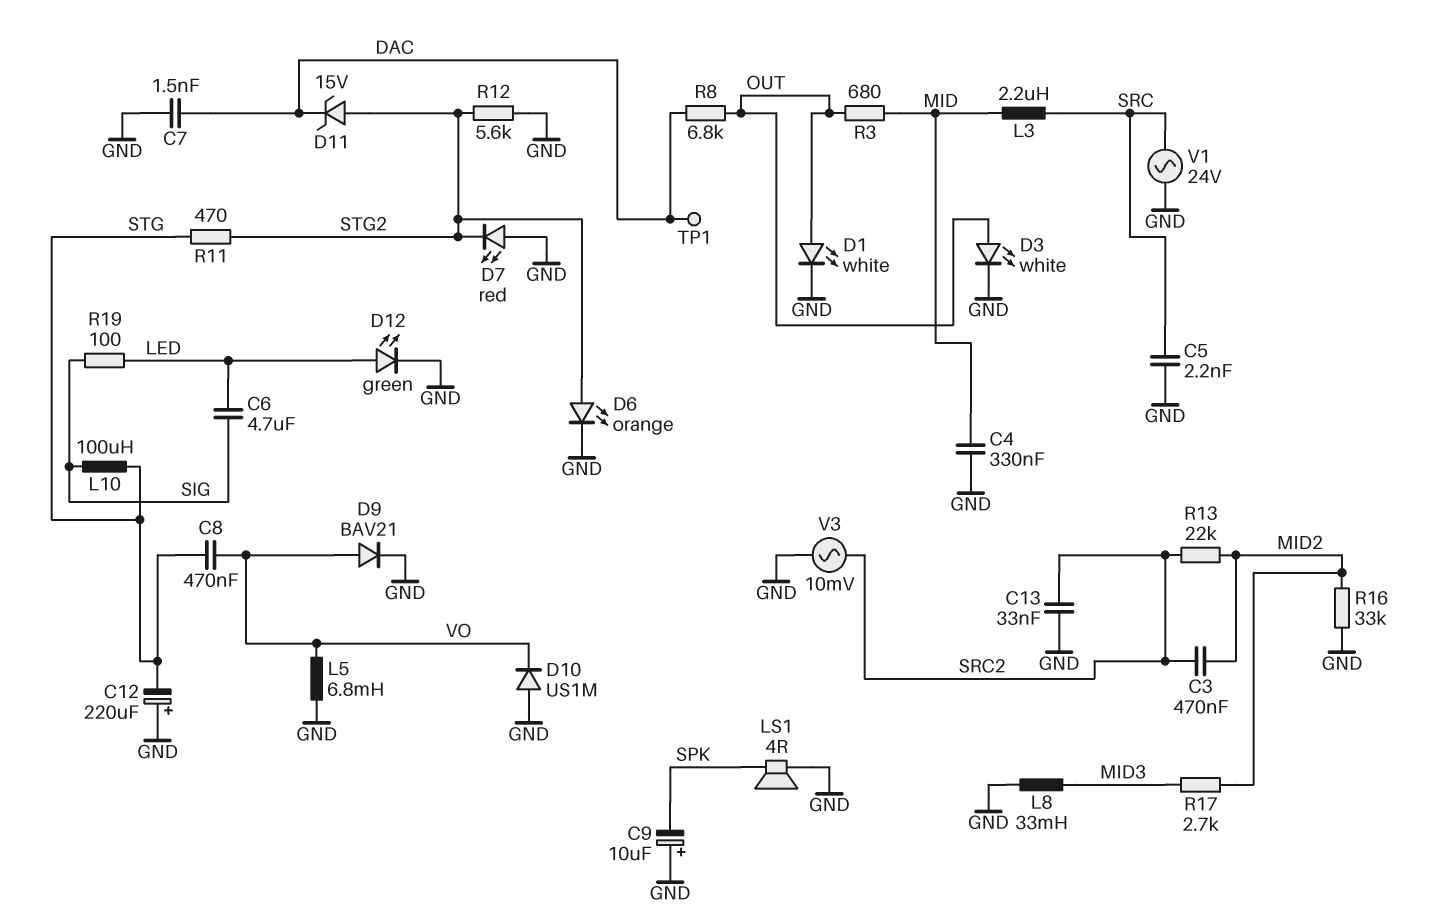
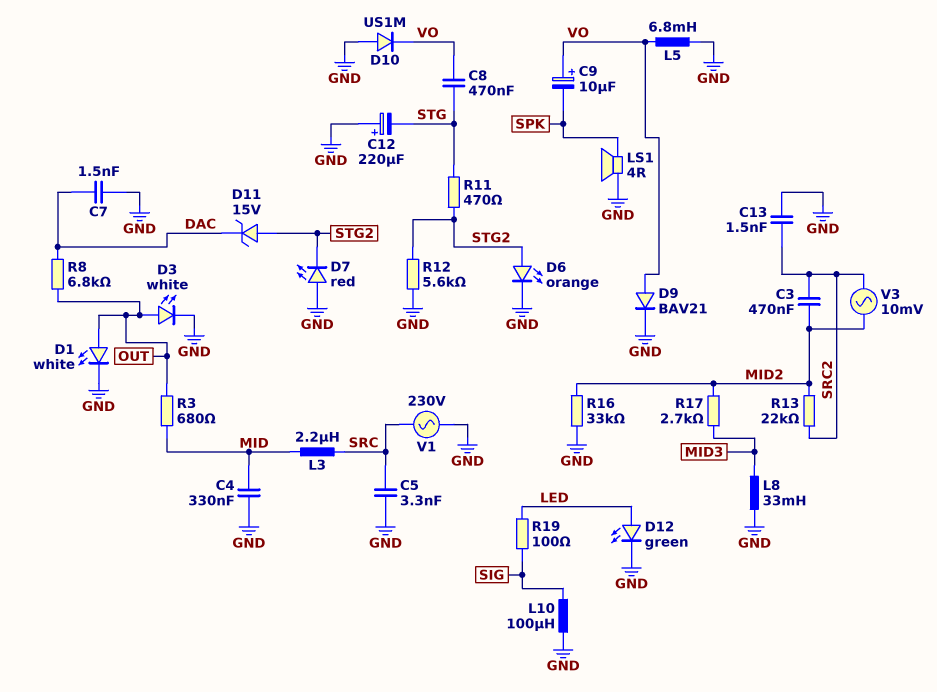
C5: 2.2nF (GND, SRC) -> 3.3nF (GND, SRC)
C6: 4.7uF (LED, SIG) -> none
C9: 10uF (plus GND, minus SPK) -> 10uF (plus VO, minus SPK)
C13: 33nF (GND, SRC2) -> 1.5nF (GND, SRC2)
L10: 100uH (SIG, STG) -> 100uH (GND, SIG)
TP1: test point (DAC) -> none
V1: AC 24V (GND, SRC) -> AC 230V (GND, SRC)
V3: AC 10mV (GND, SRC2) -> AC 10mV (MID2, SRC2)

